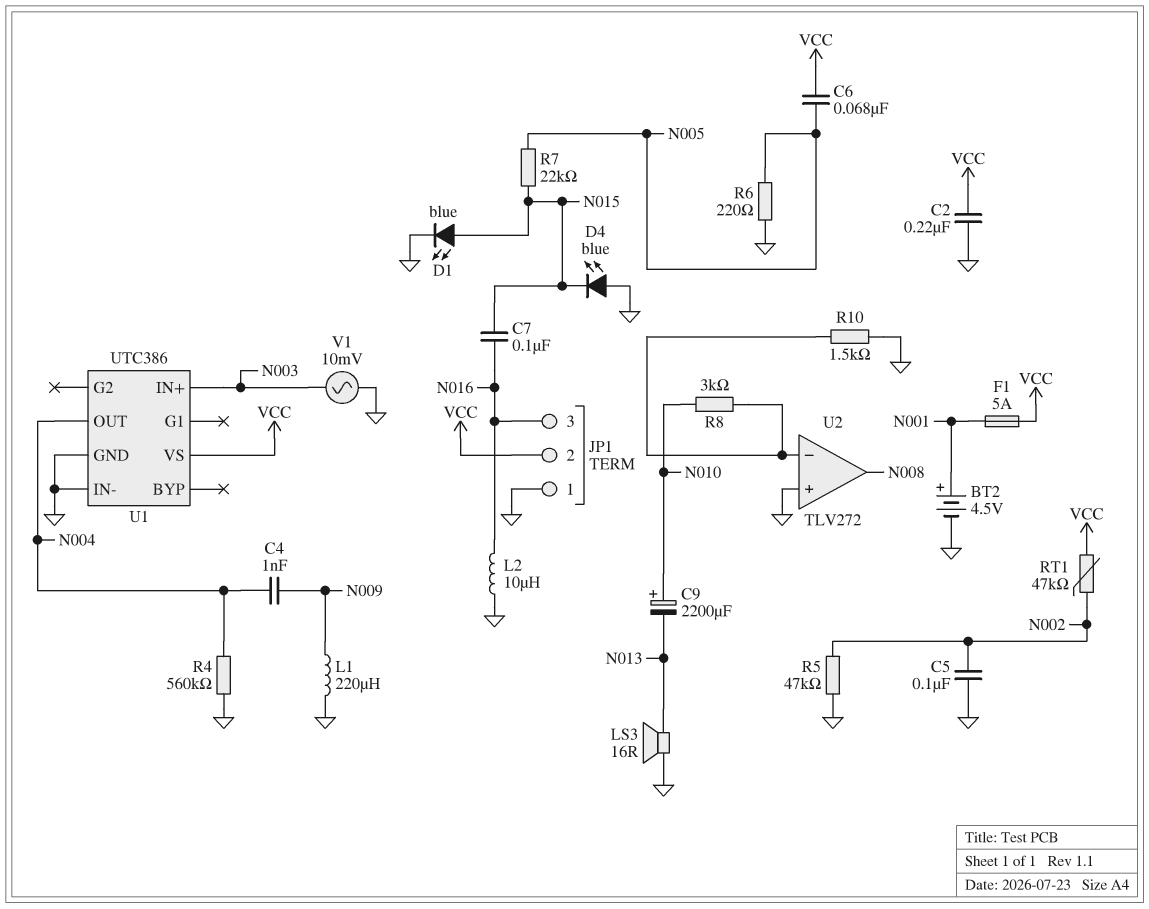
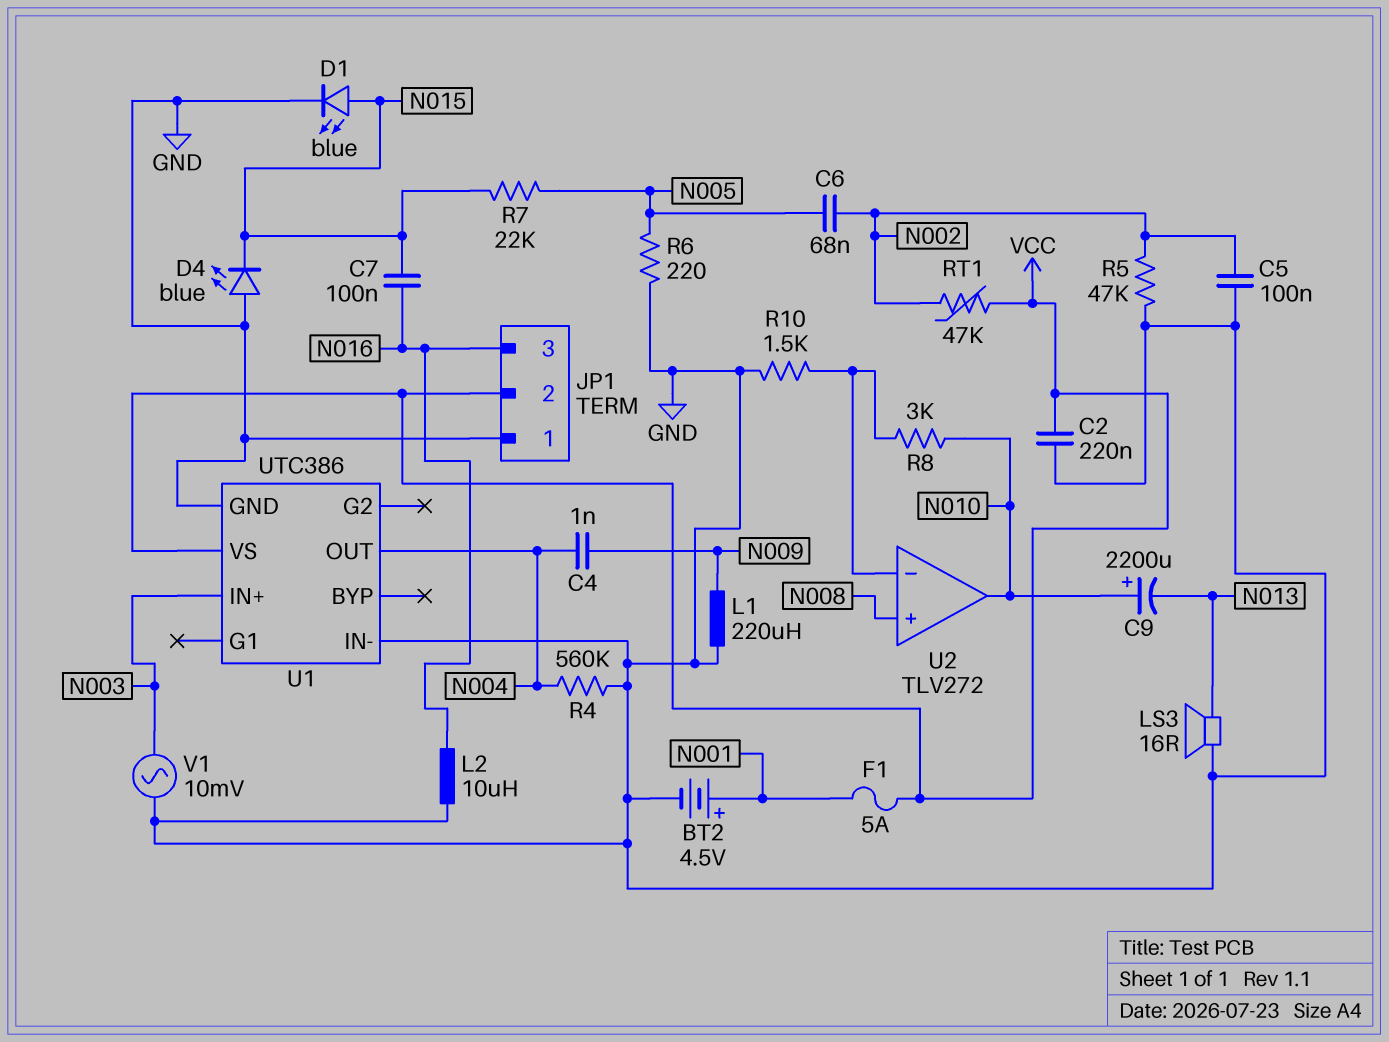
C6: 68nF (N005, VCC) -> 68nF (N002, N005)
U2 pin in+: GND -> N008
U2 pin out: N008 -> N010

